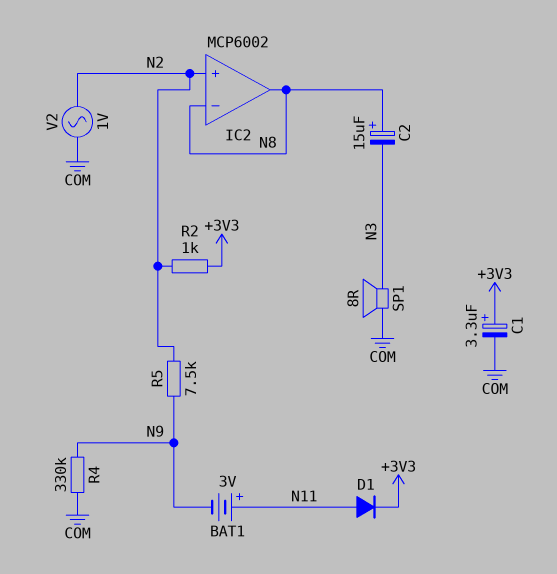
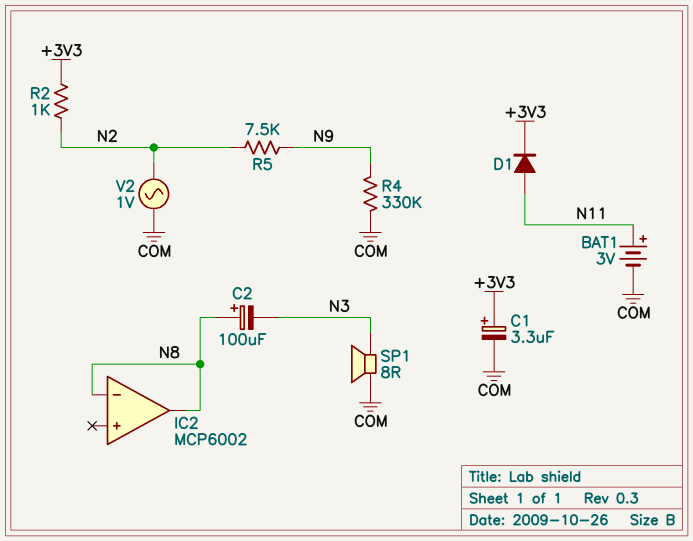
BAT1: 3V (plus N11, minus N9) -> 3V (plus N11, minus COM)
C2: 15uF (plus N8, minus N3) -> 100uF (plus N8, minus N3)
IC2 pin in+: N2 -> none

